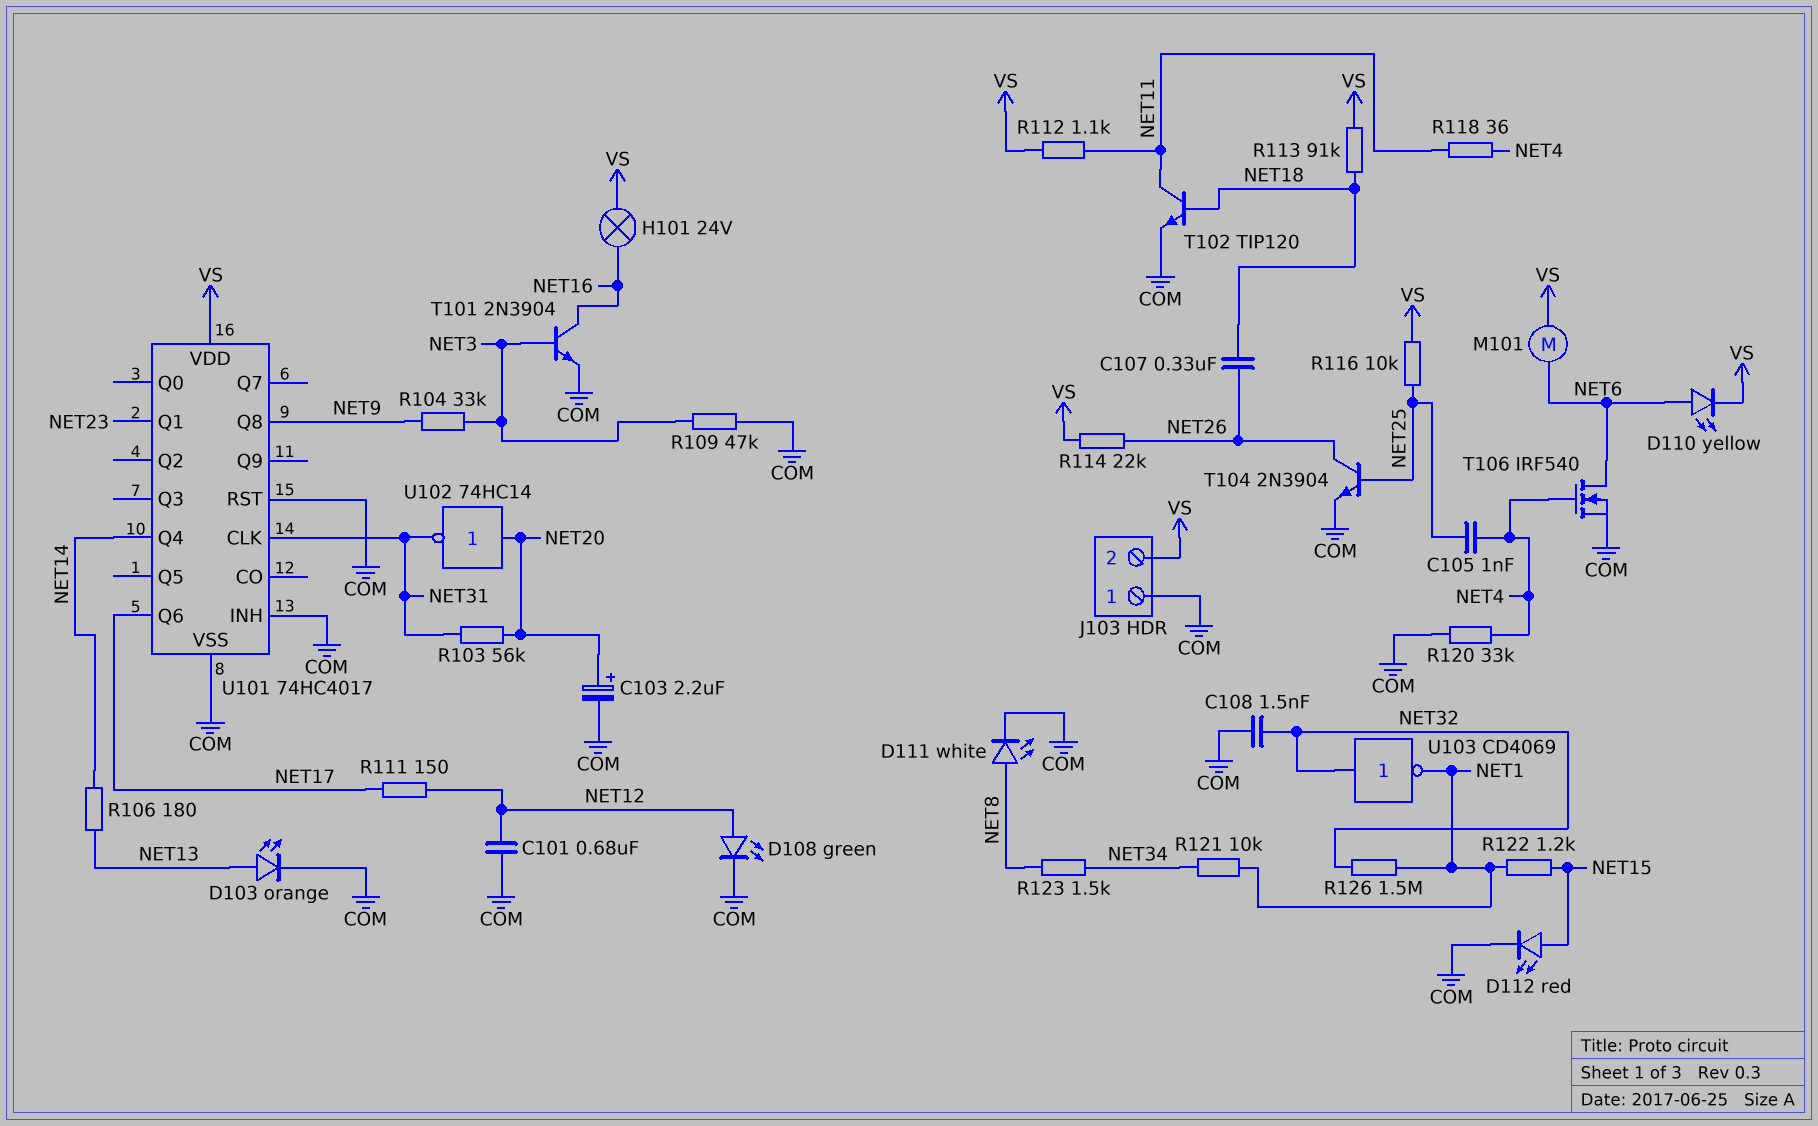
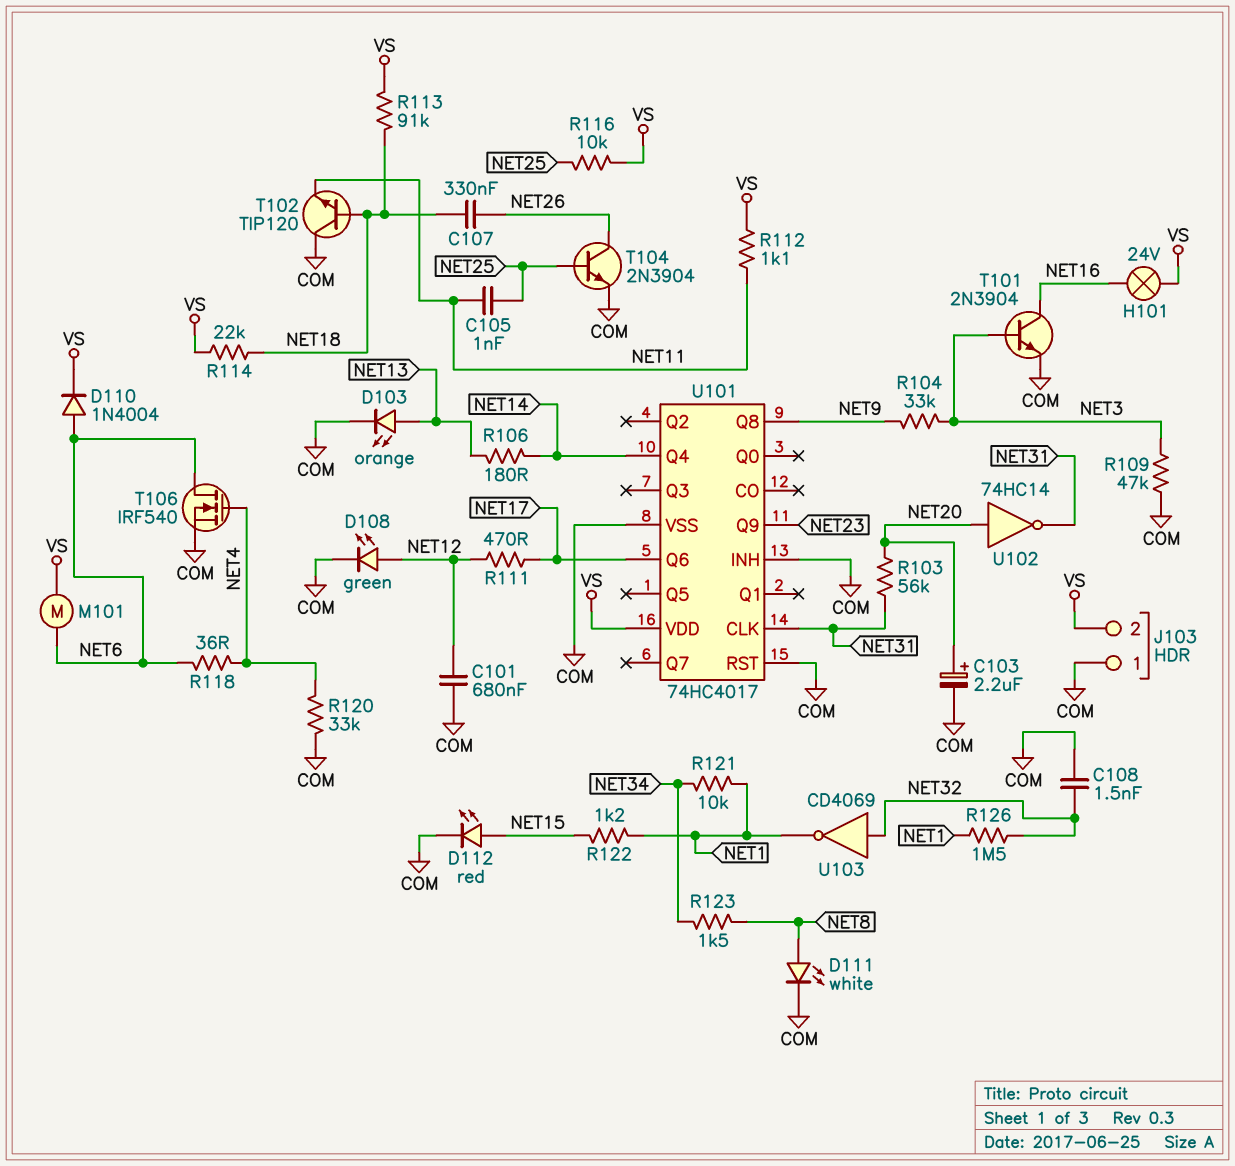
C105: 1nF (NET4, NET25) -> 1nF (NET11, NET25)
D110: LED yellow (A NET6, K VS) -> diode 1N4004 (A NET6, K VS)
R111: 150 (NET12, NET17) -> 470 (NET12, NET17)
R114: 22k (NET26, VS) -> 22k (NET18, VS)
R118: 36 (NET4, NET11) -> 36 (NET4, NET6)
T102: NPN TIP120 (B NET18, C NET11, E COM) -> NPN TIP120 (B NET18, C COM, E NET11)
U101 pin Q1: NET23 -> none
U101 pin Q9: none -> NET23

